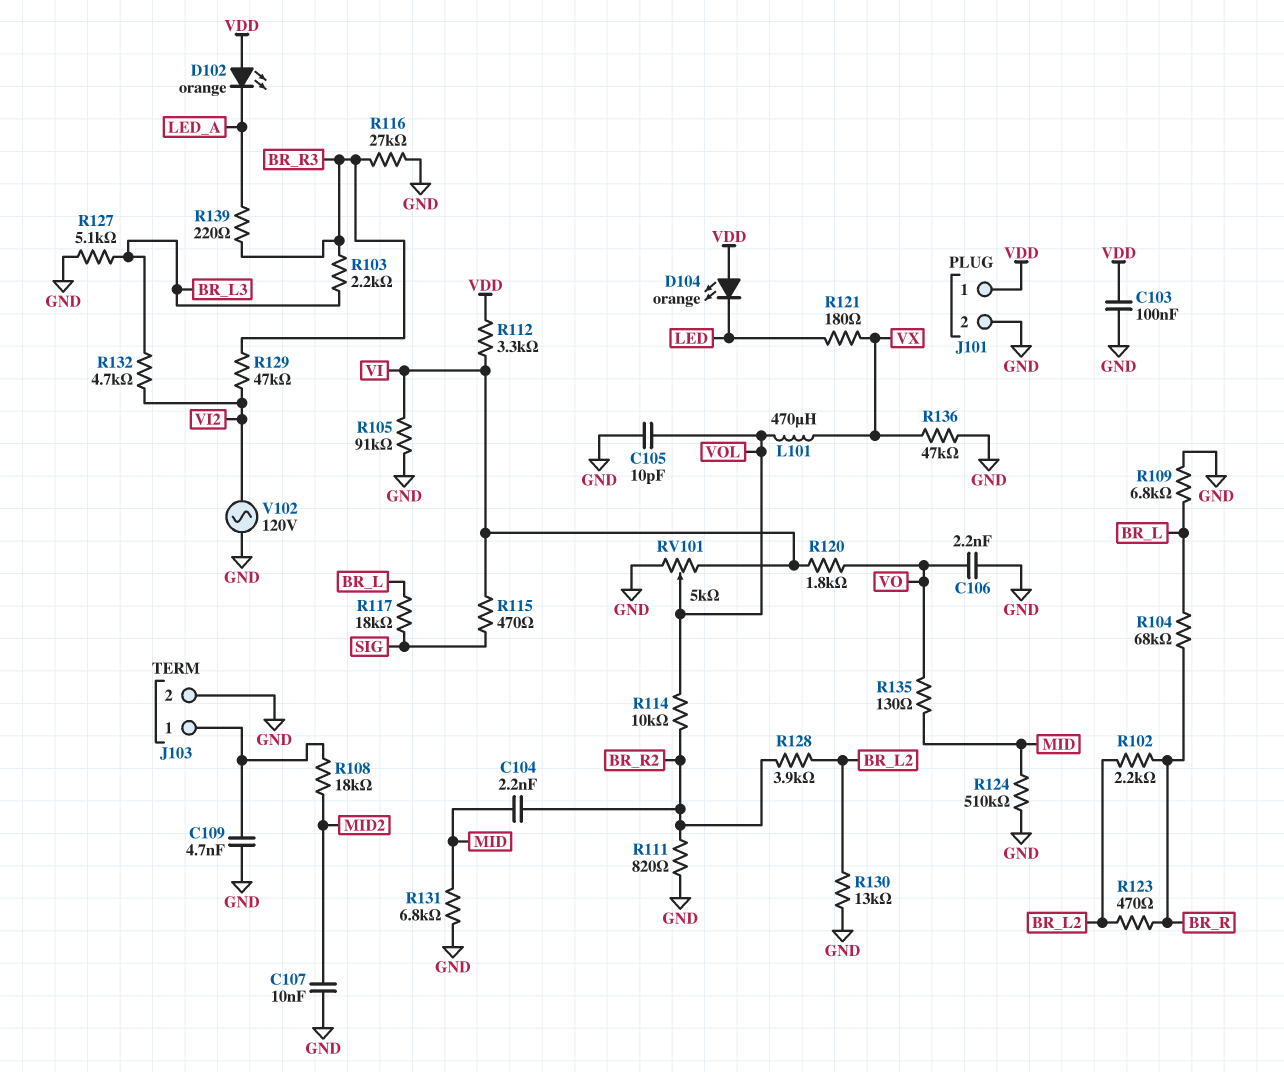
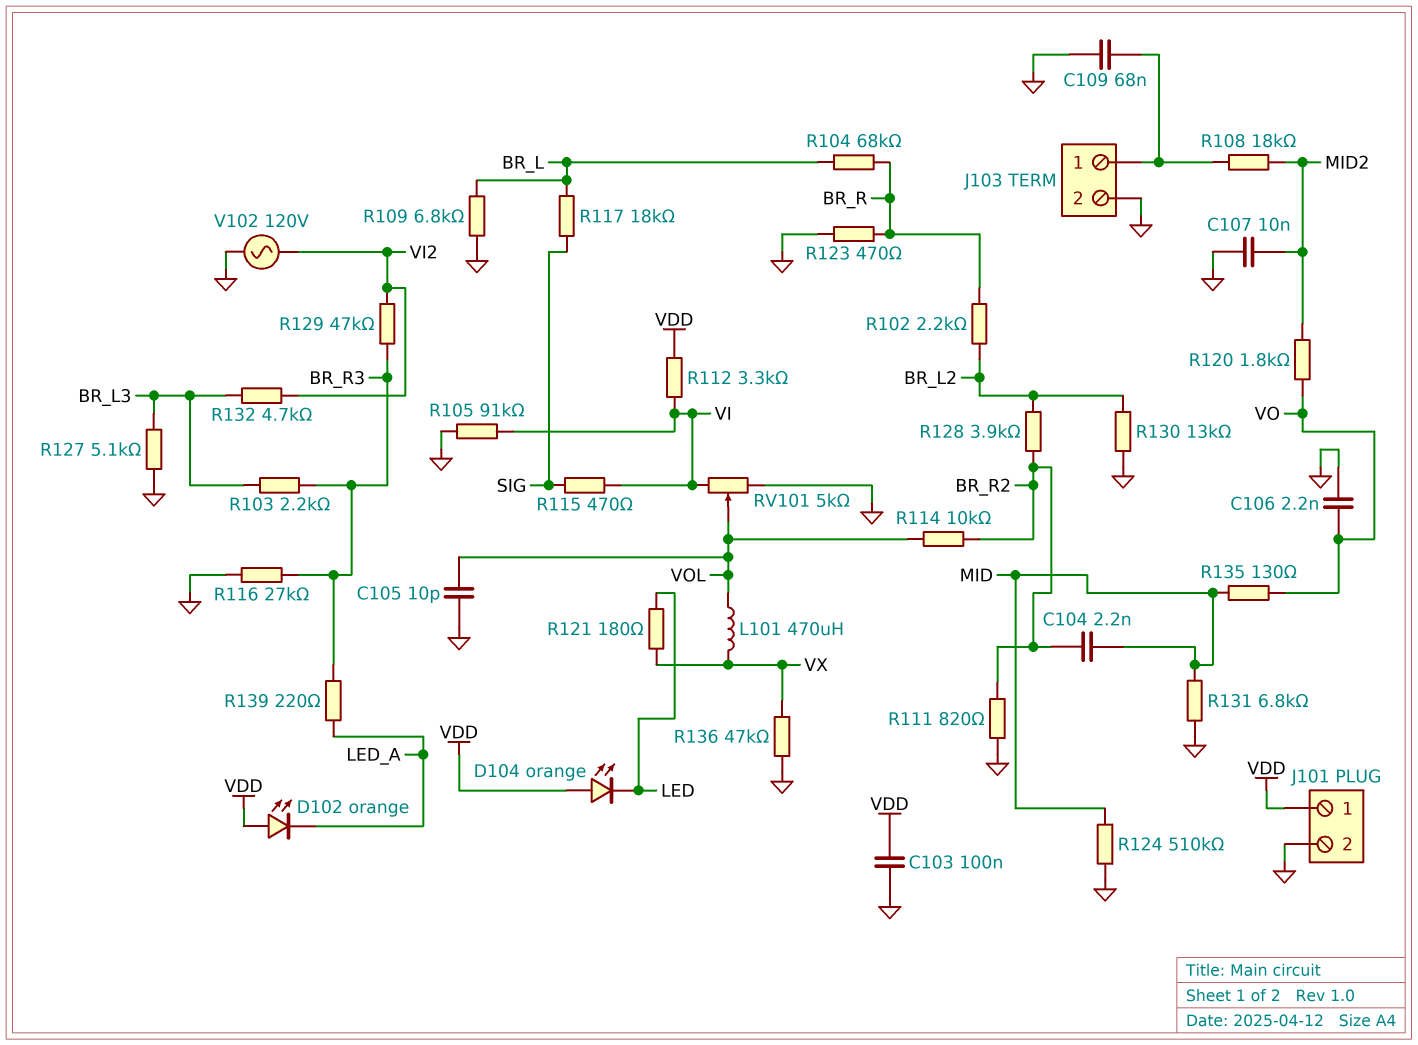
C109: 4.7nF (GND, J103/1) -> 68nF (GND, J103/1)
R120: 1.8k (VI, VO) -> 1.8k (MID2, VO)
R123: 470 (BR_L2, BR_R) -> 470 (BR_R, GND)

